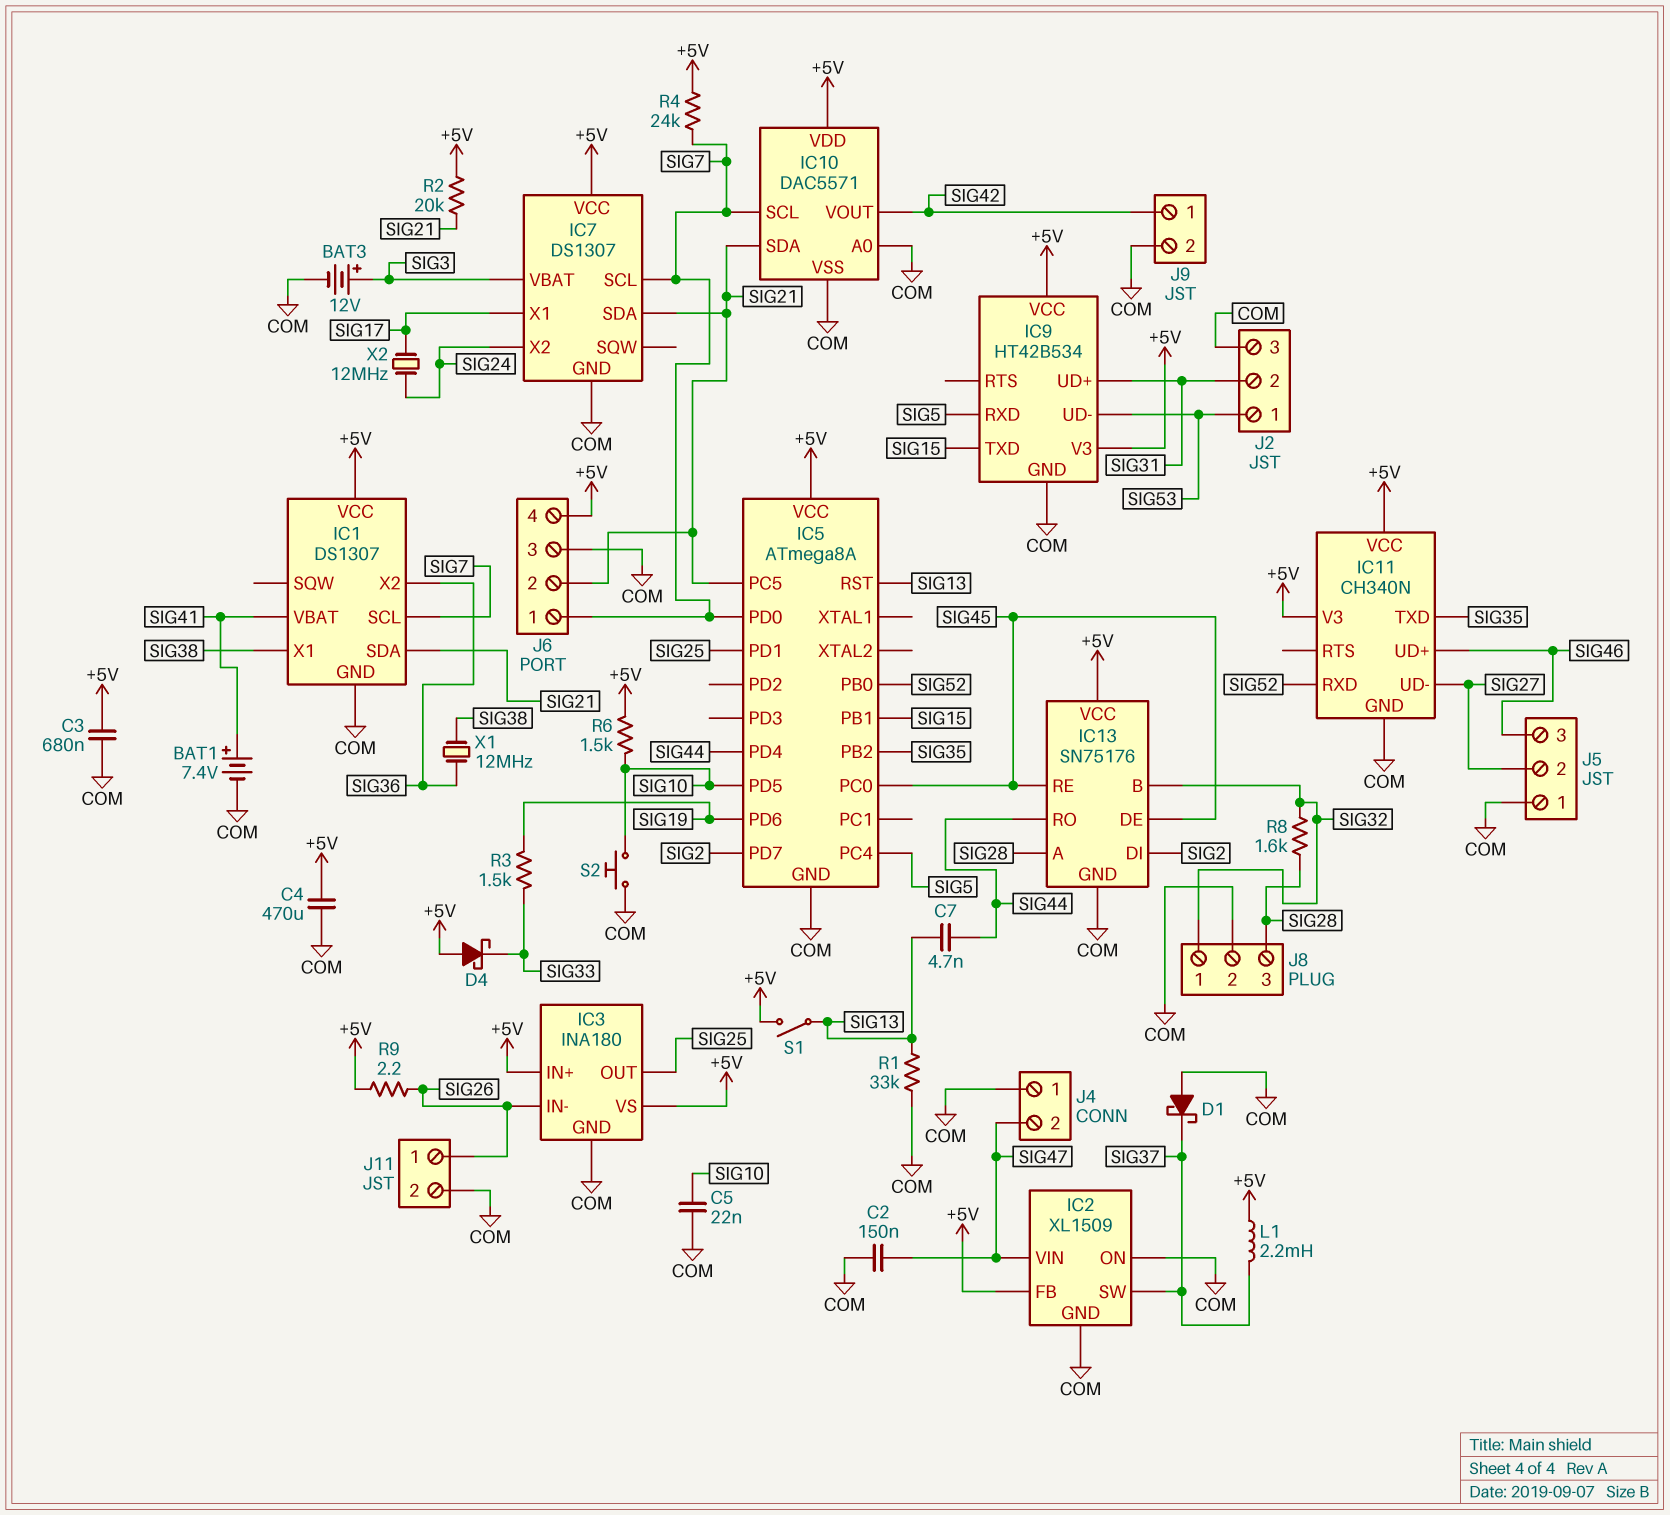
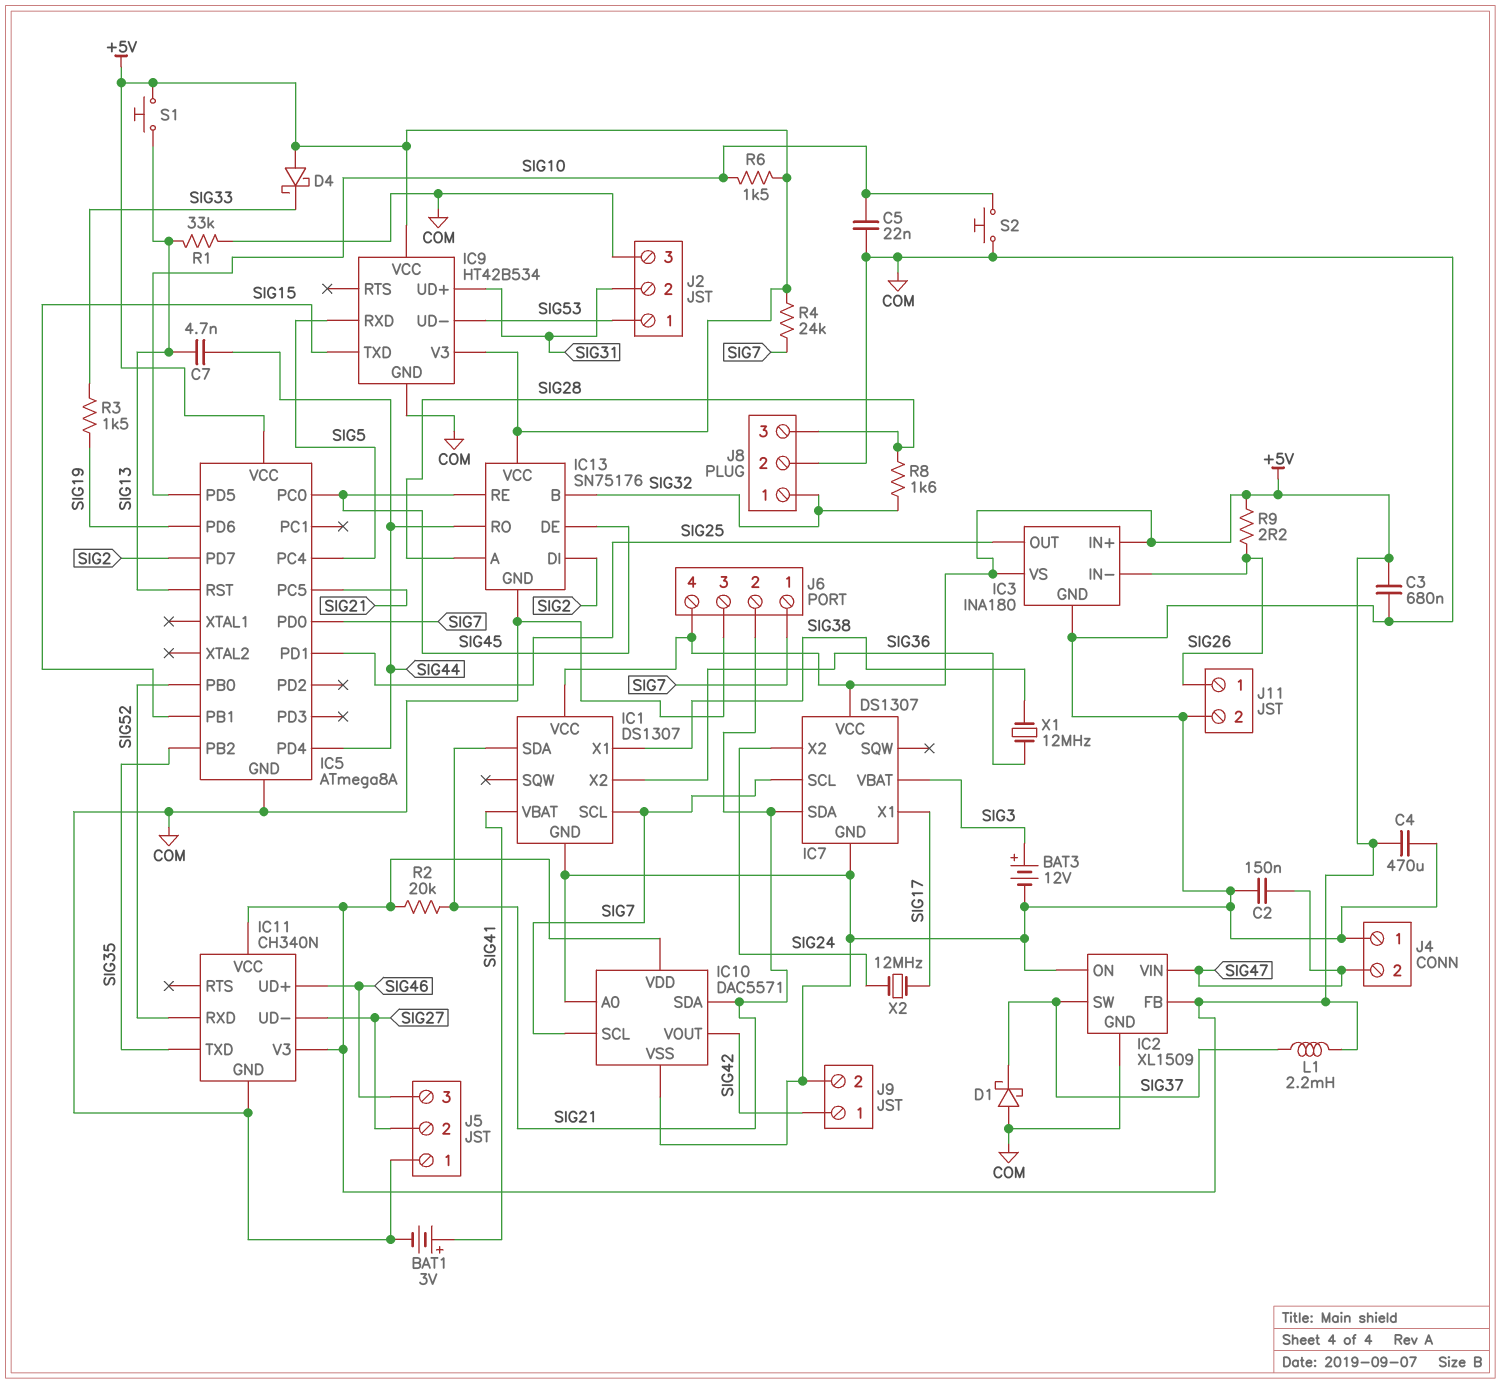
BAT1: 7.4V (plus SIG41, minus COM) -> 3V (plus SIG41, minus COM)
S1: switch (+5V, SIG13) -> button (+5V, SIG13)

